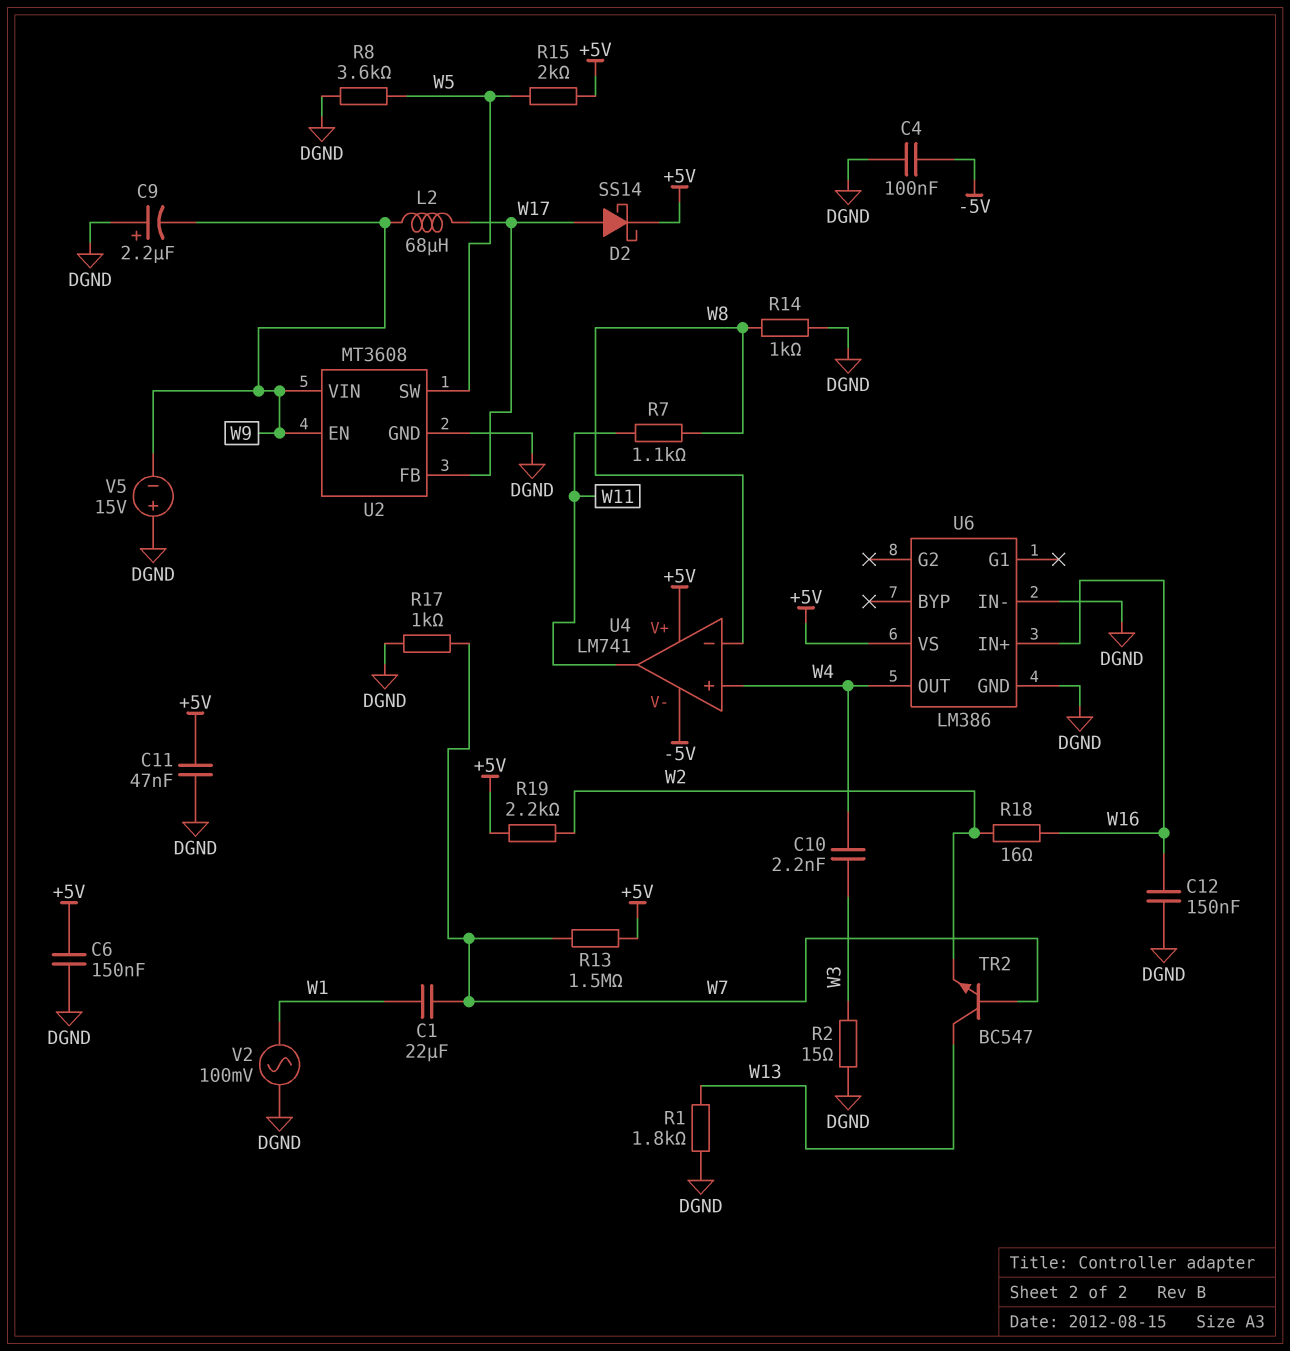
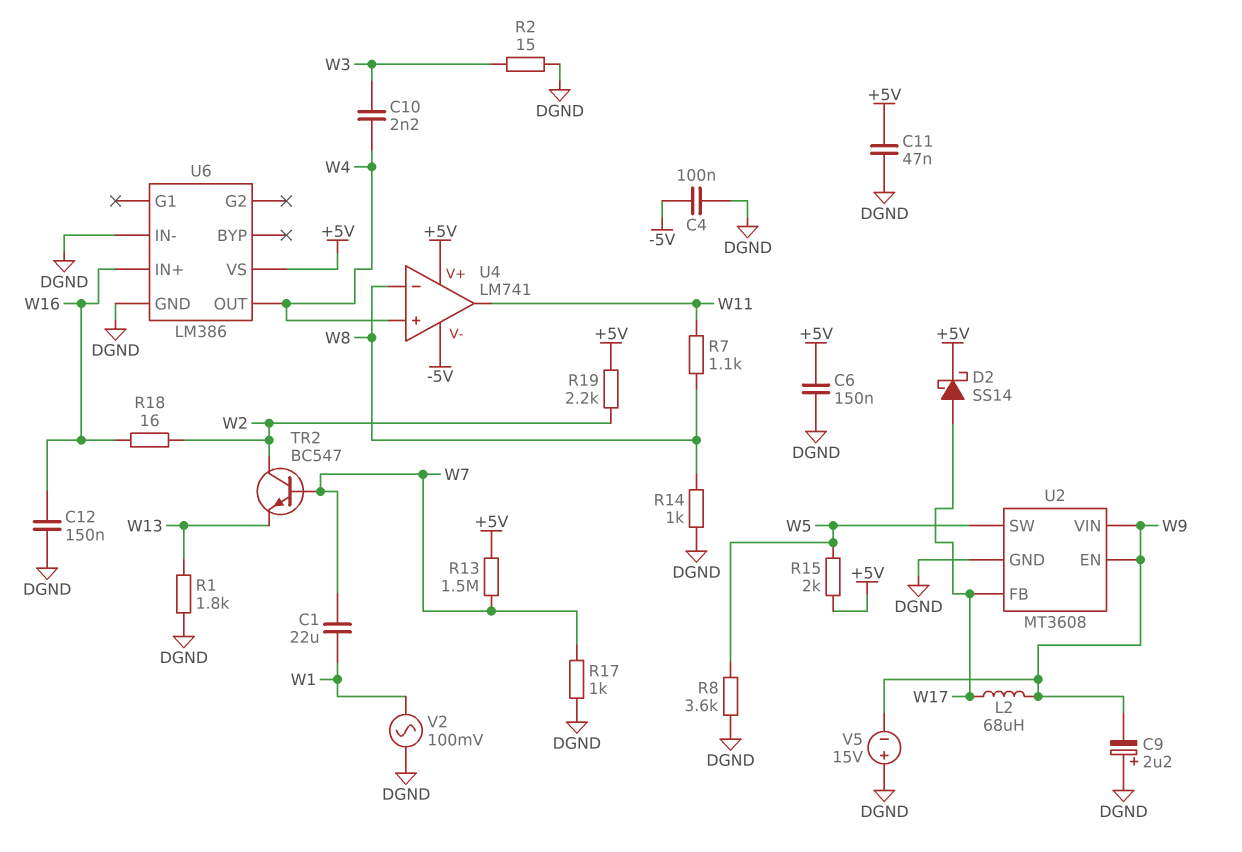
TR2: NPN BC547 (B W7, C W13, E W2) -> NPN BC547 (B W7, C W2, E W13)

